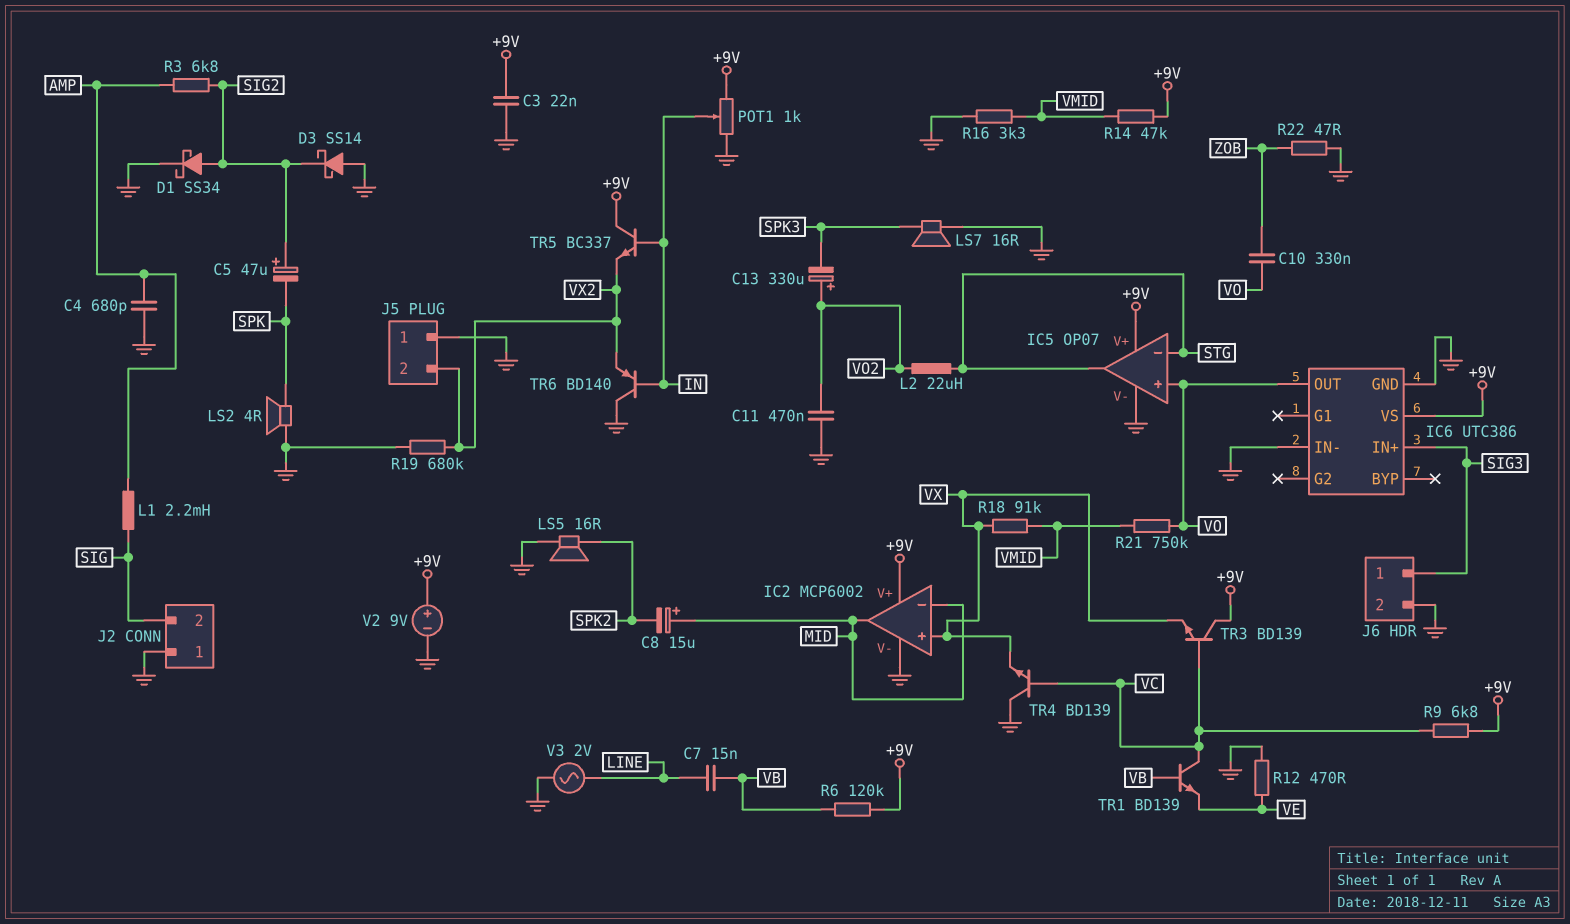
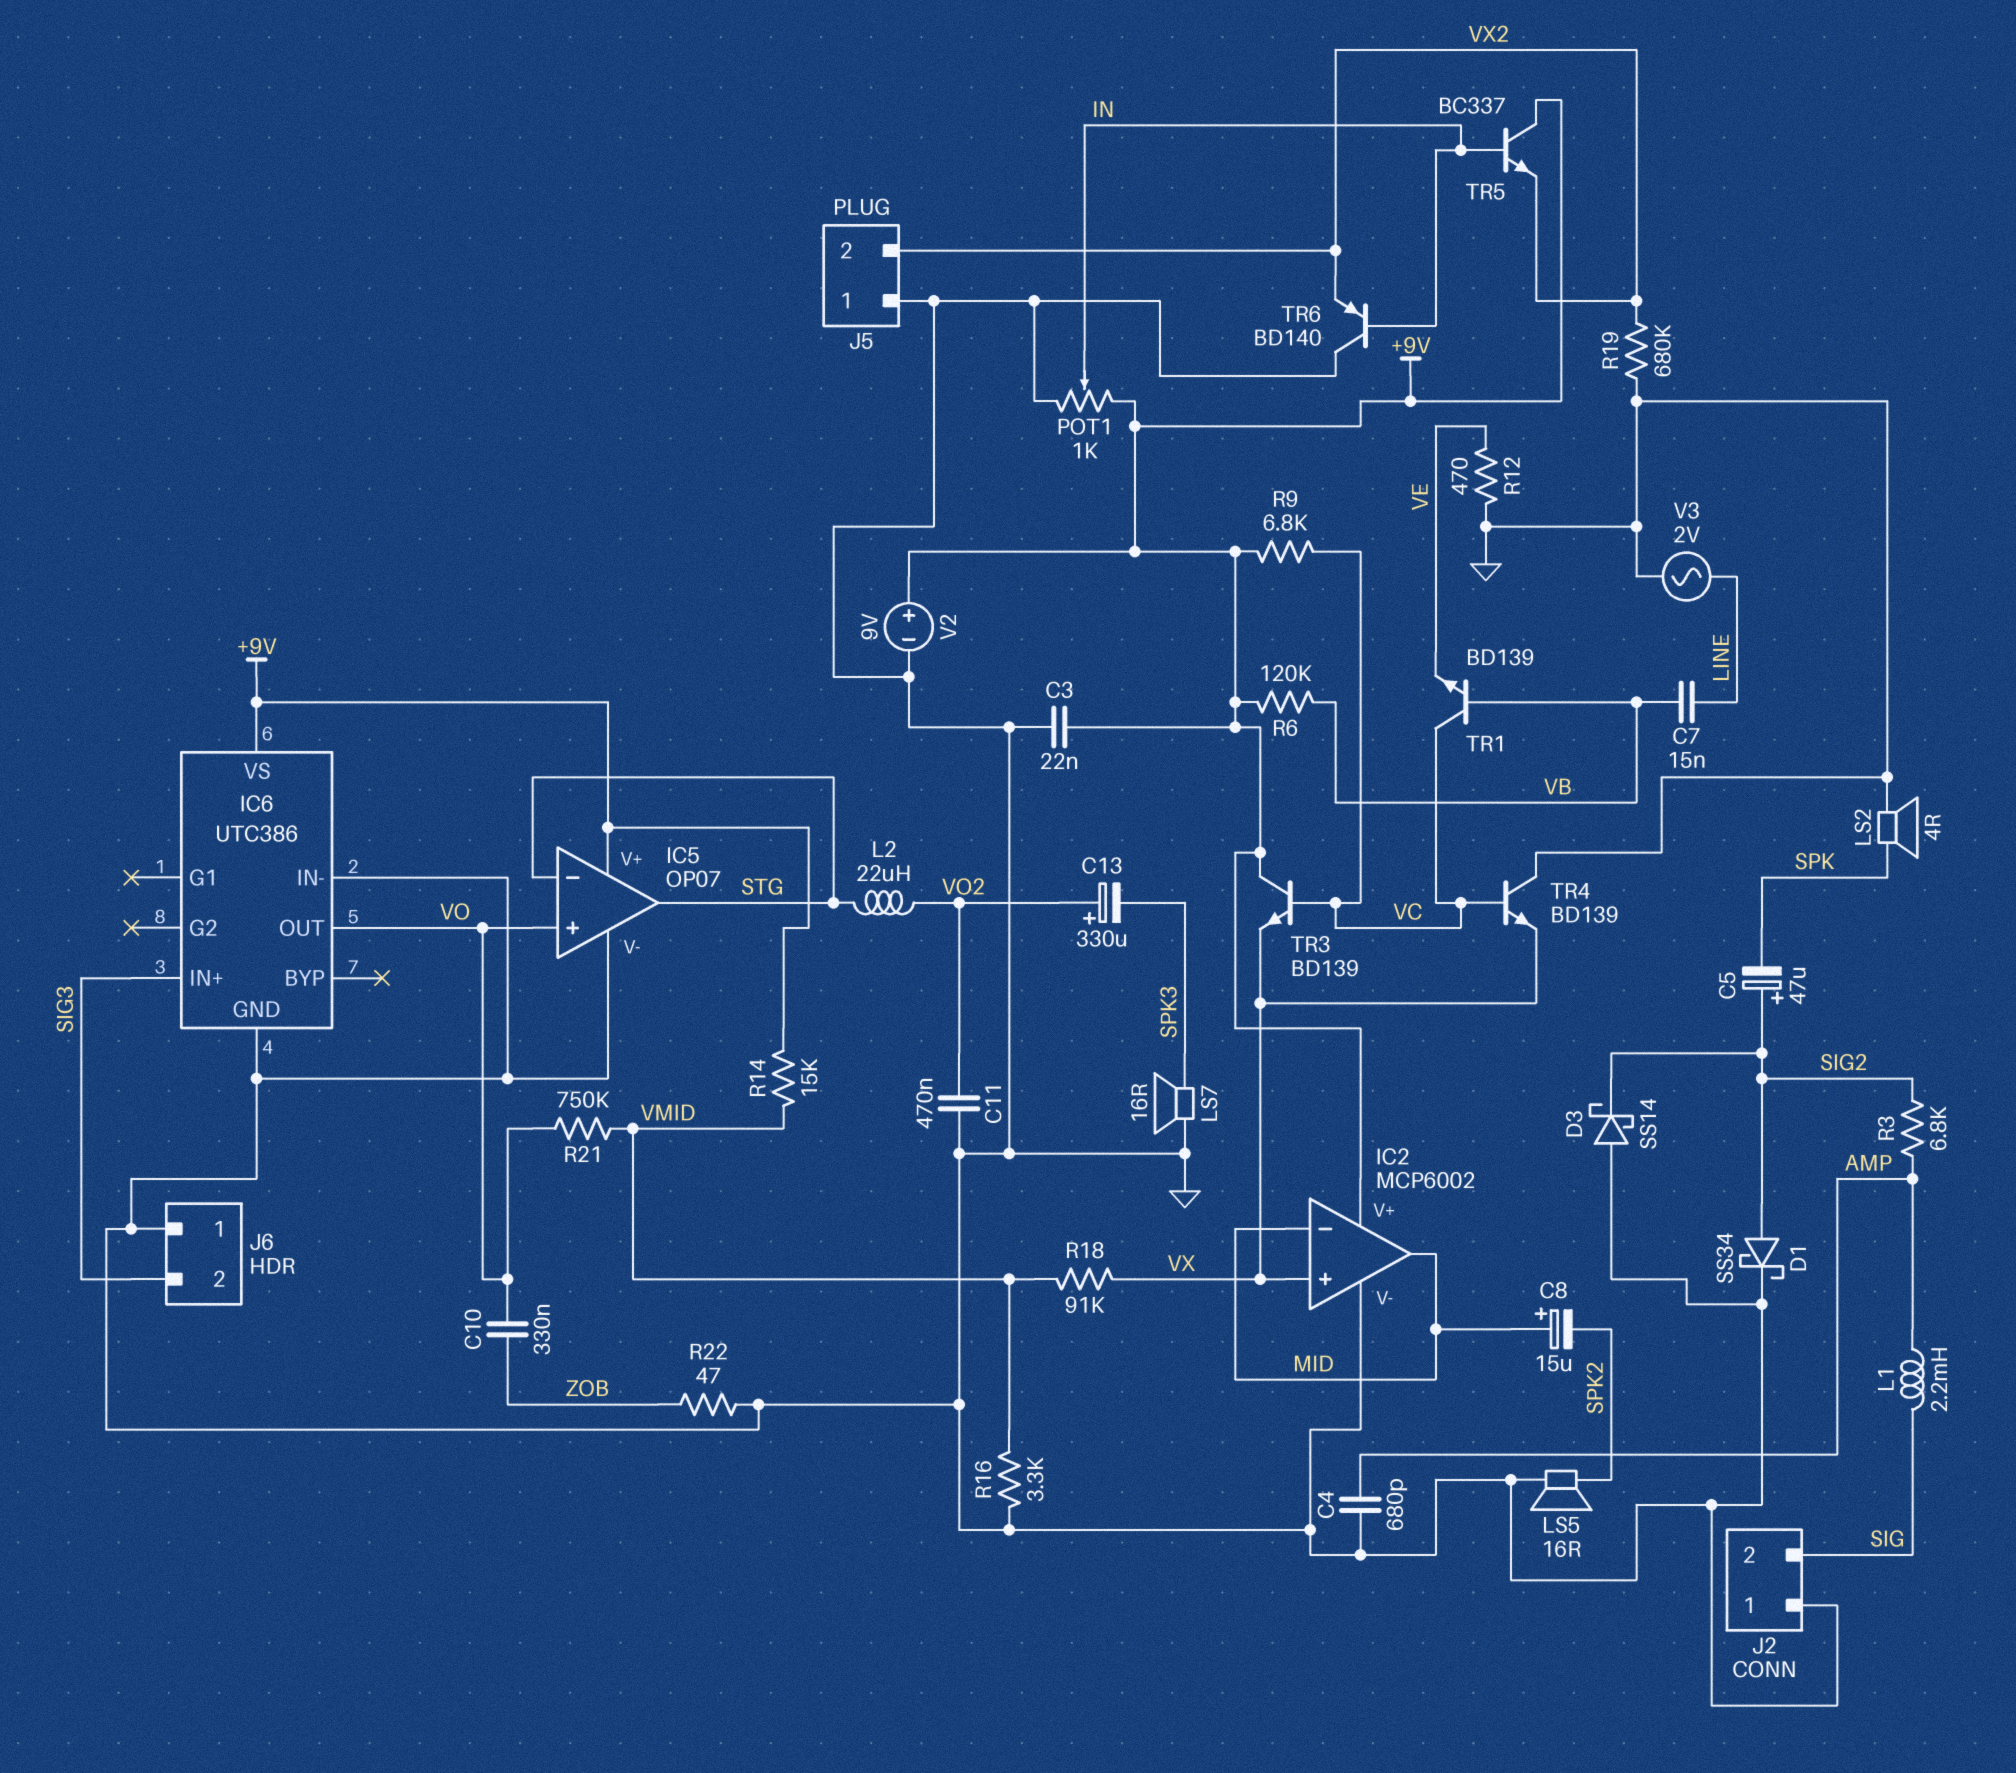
J6 pin 1: SIG3 -> GND
J6 pin 2: GND -> SIG3
R14: 47k (+9V, VMID) -> 15k (+9V, VMID)

